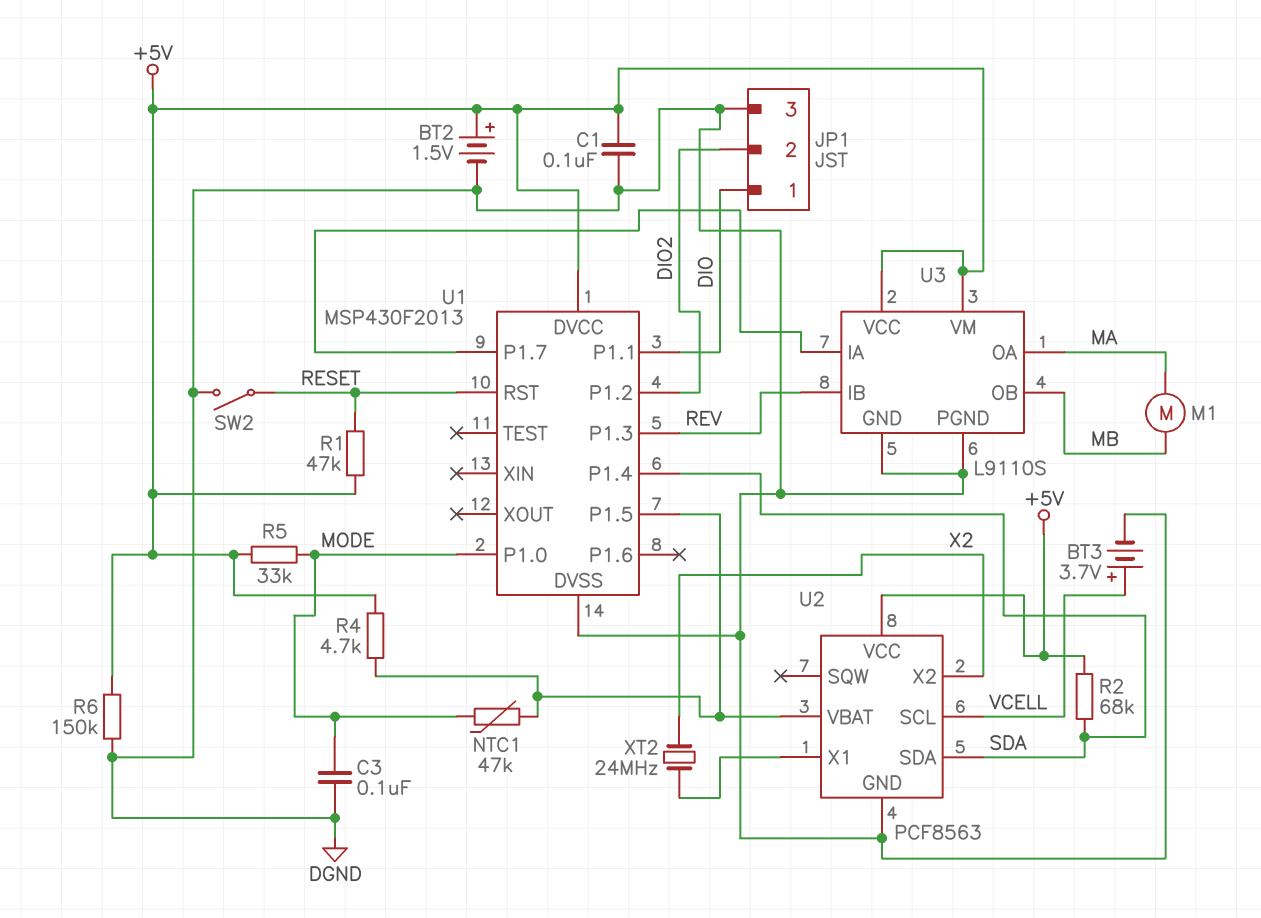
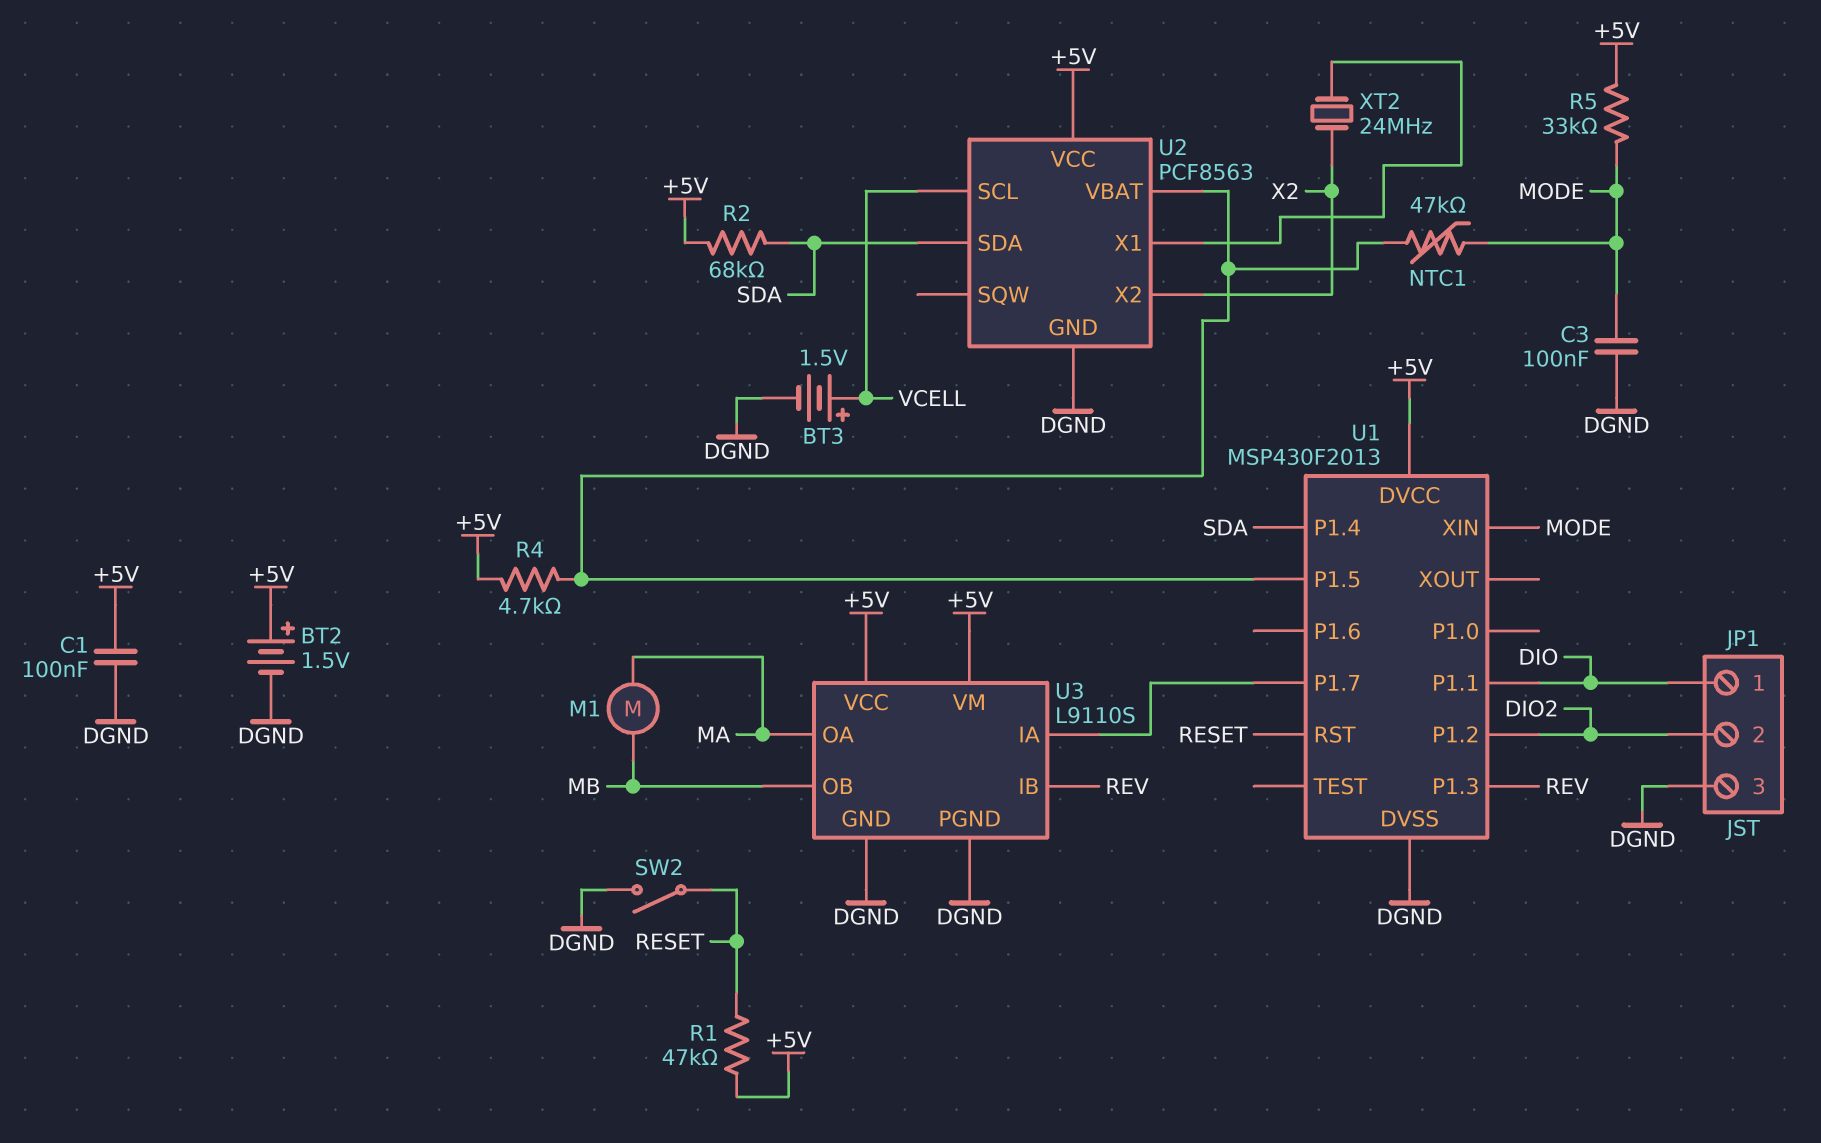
BT3: 3.7V (plus VCELL, minus DGND) -> 1.5V (plus VCELL, minus DGND)
R6: 150k (+5V, DGND) -> none
U1 pin P1.0: MODE -> none
U1 pin XIN: none -> MODE

